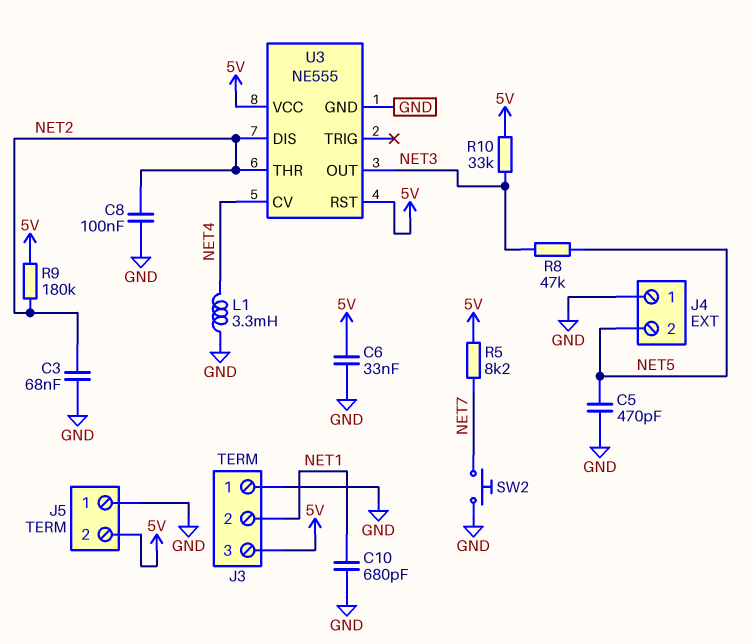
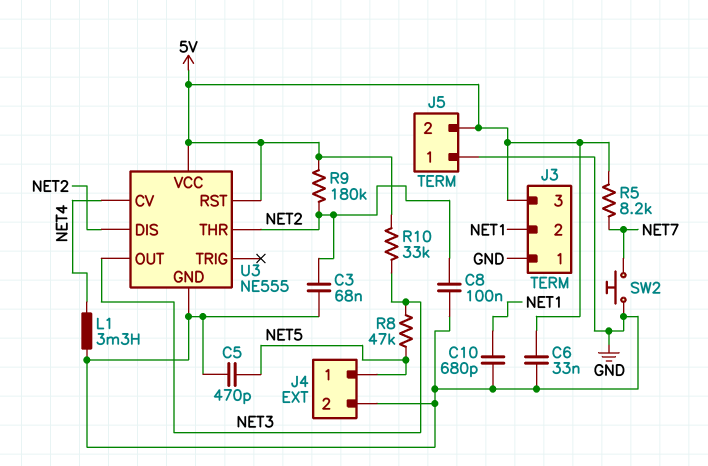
J4 pin 1: GND -> NET5
J4 pin 2: NET5 -> GND

